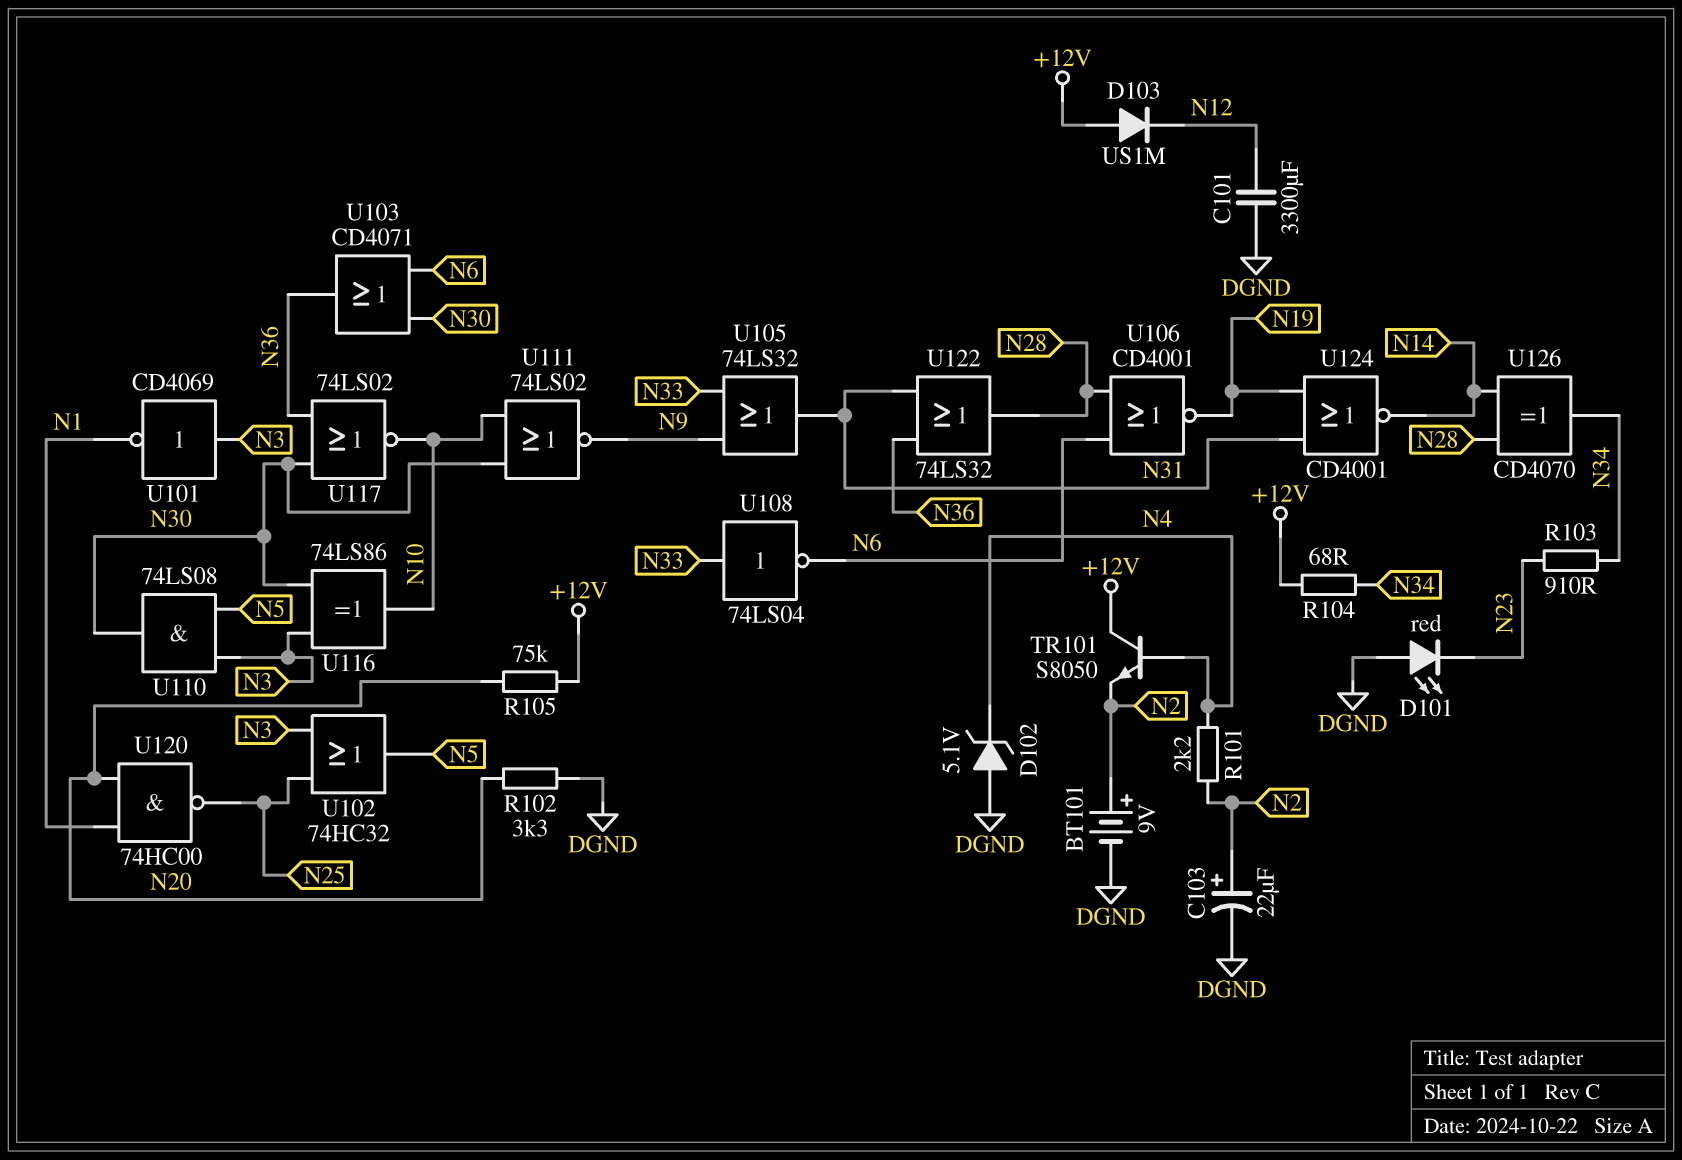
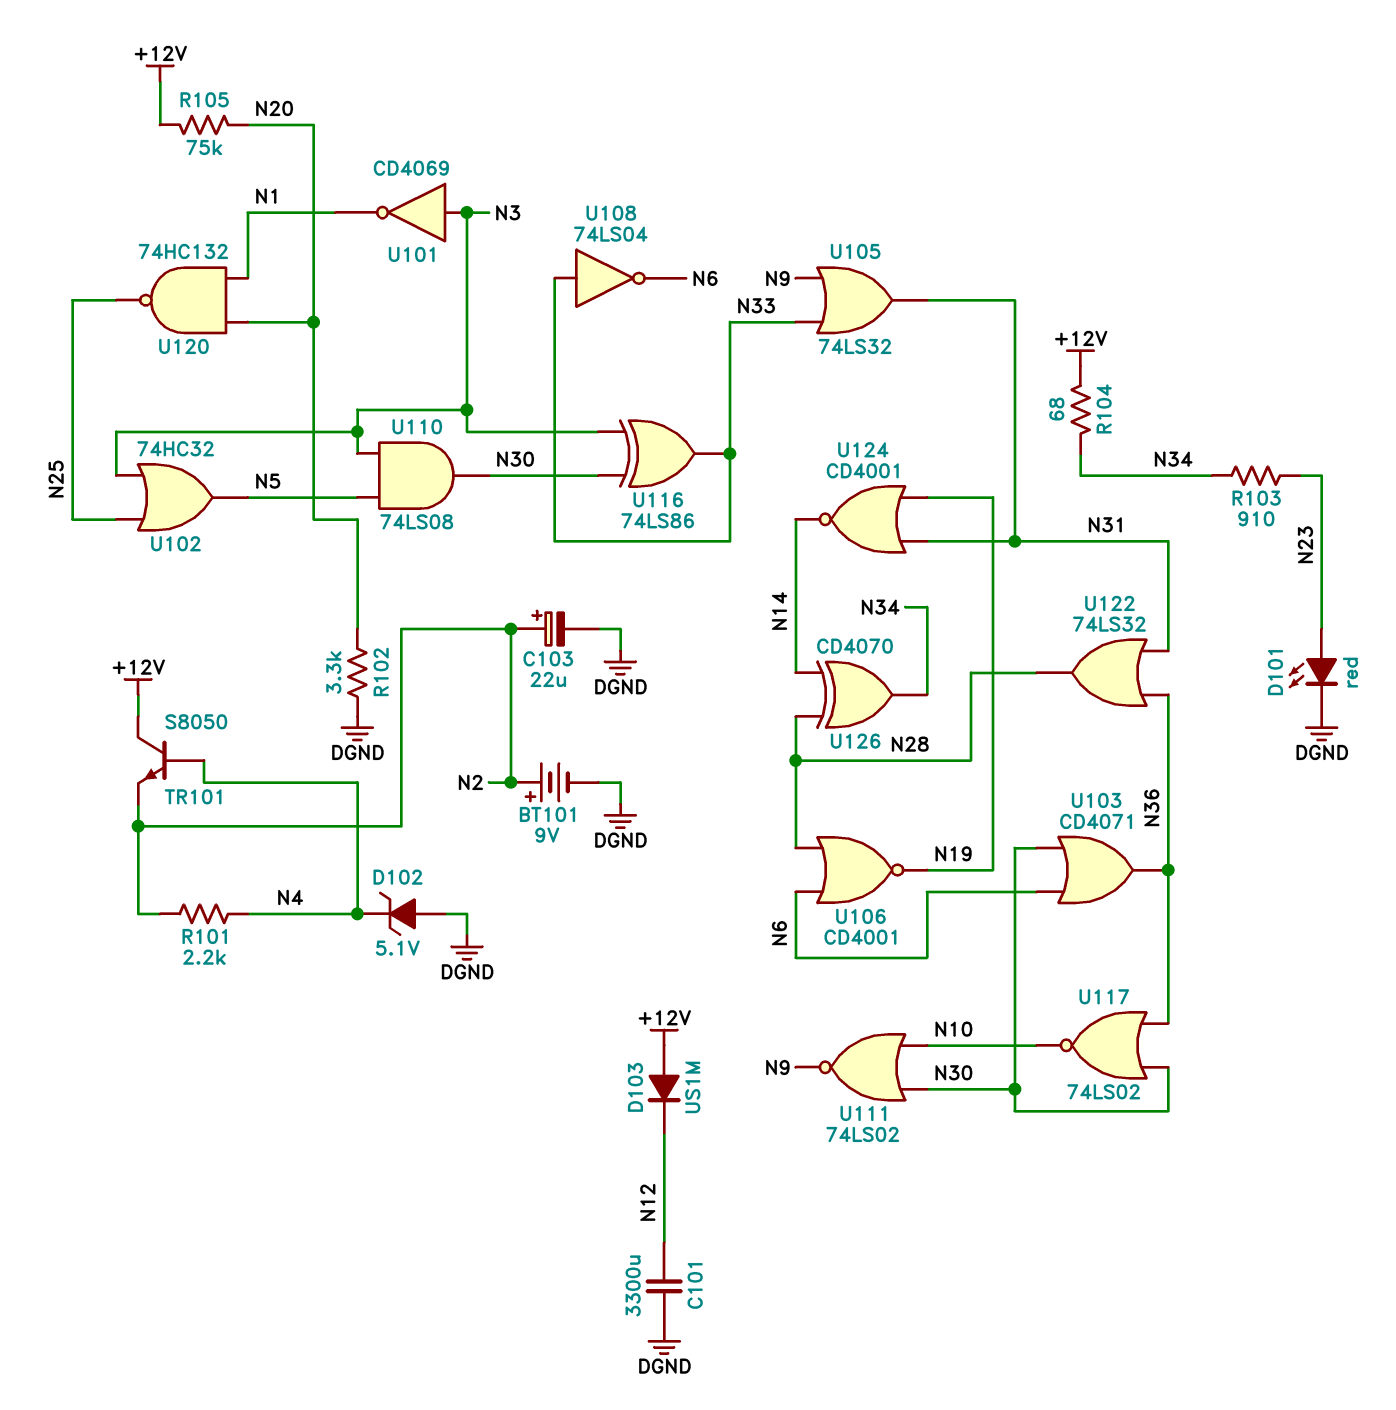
D101: LED red (A DGND, K N23) -> LED red (A N23, K DGND)
U116: XOR 74LS86 (in N3, in N30, out N10) -> XOR 74LS86 (in N3, in N30, out N33)
U120: NAND 74HC00 (in N1, in N20, out N25) -> NAND 74HC132 (in N1, in N20, out N25)

